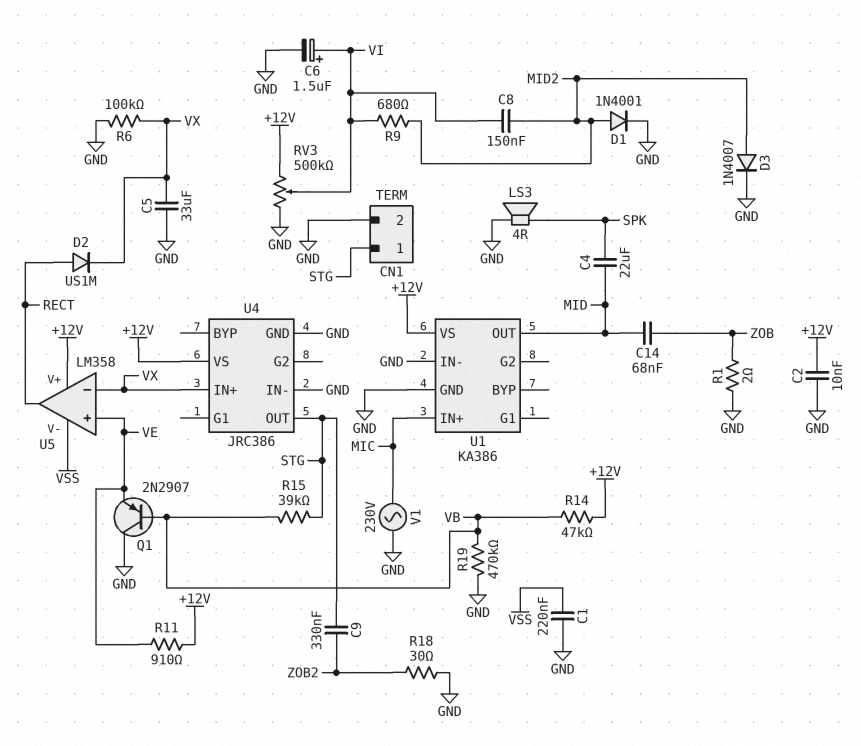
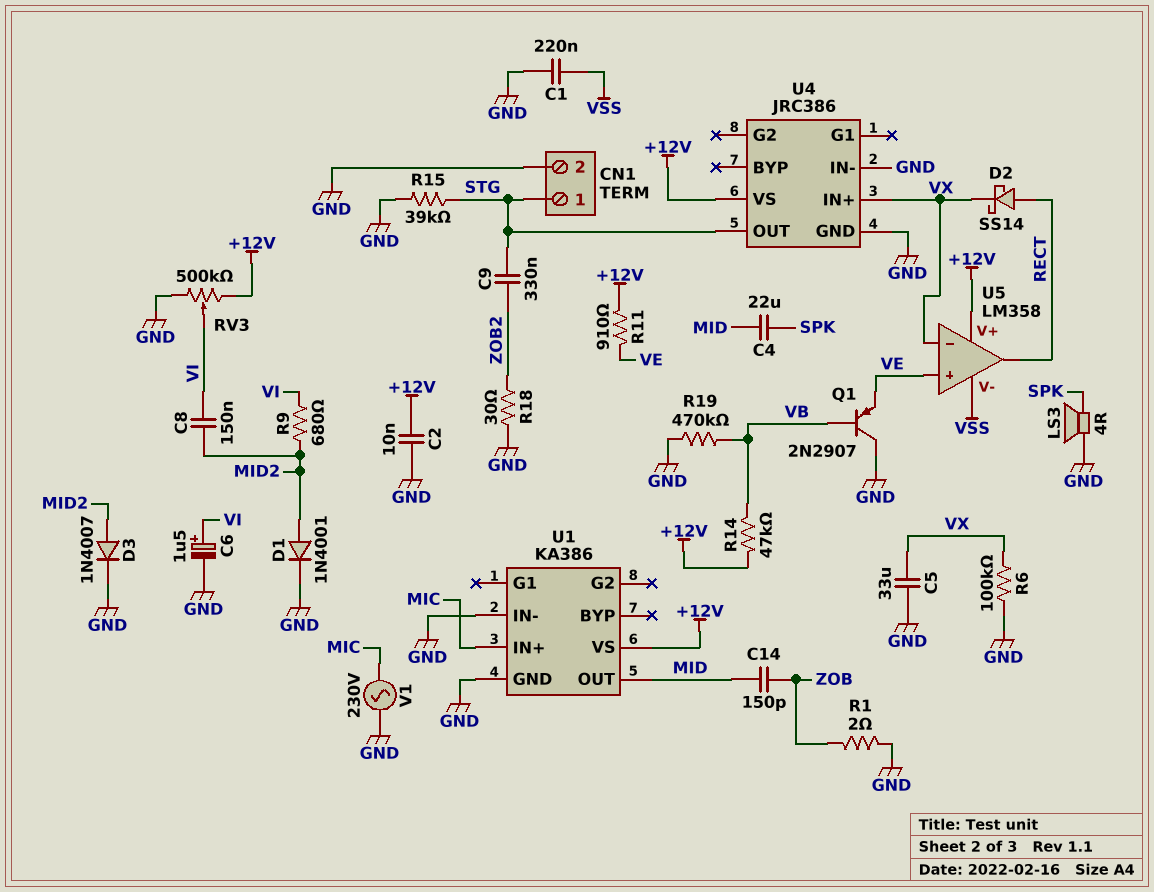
C14: 68nF (MID, ZOB) -> 150pF (MID, ZOB)
D2: diode US1M (A RECT, K VX) -> schottky SS14 (A RECT, K VX)
R15: 39k (STG, VB) -> 39k (GND, STG)

